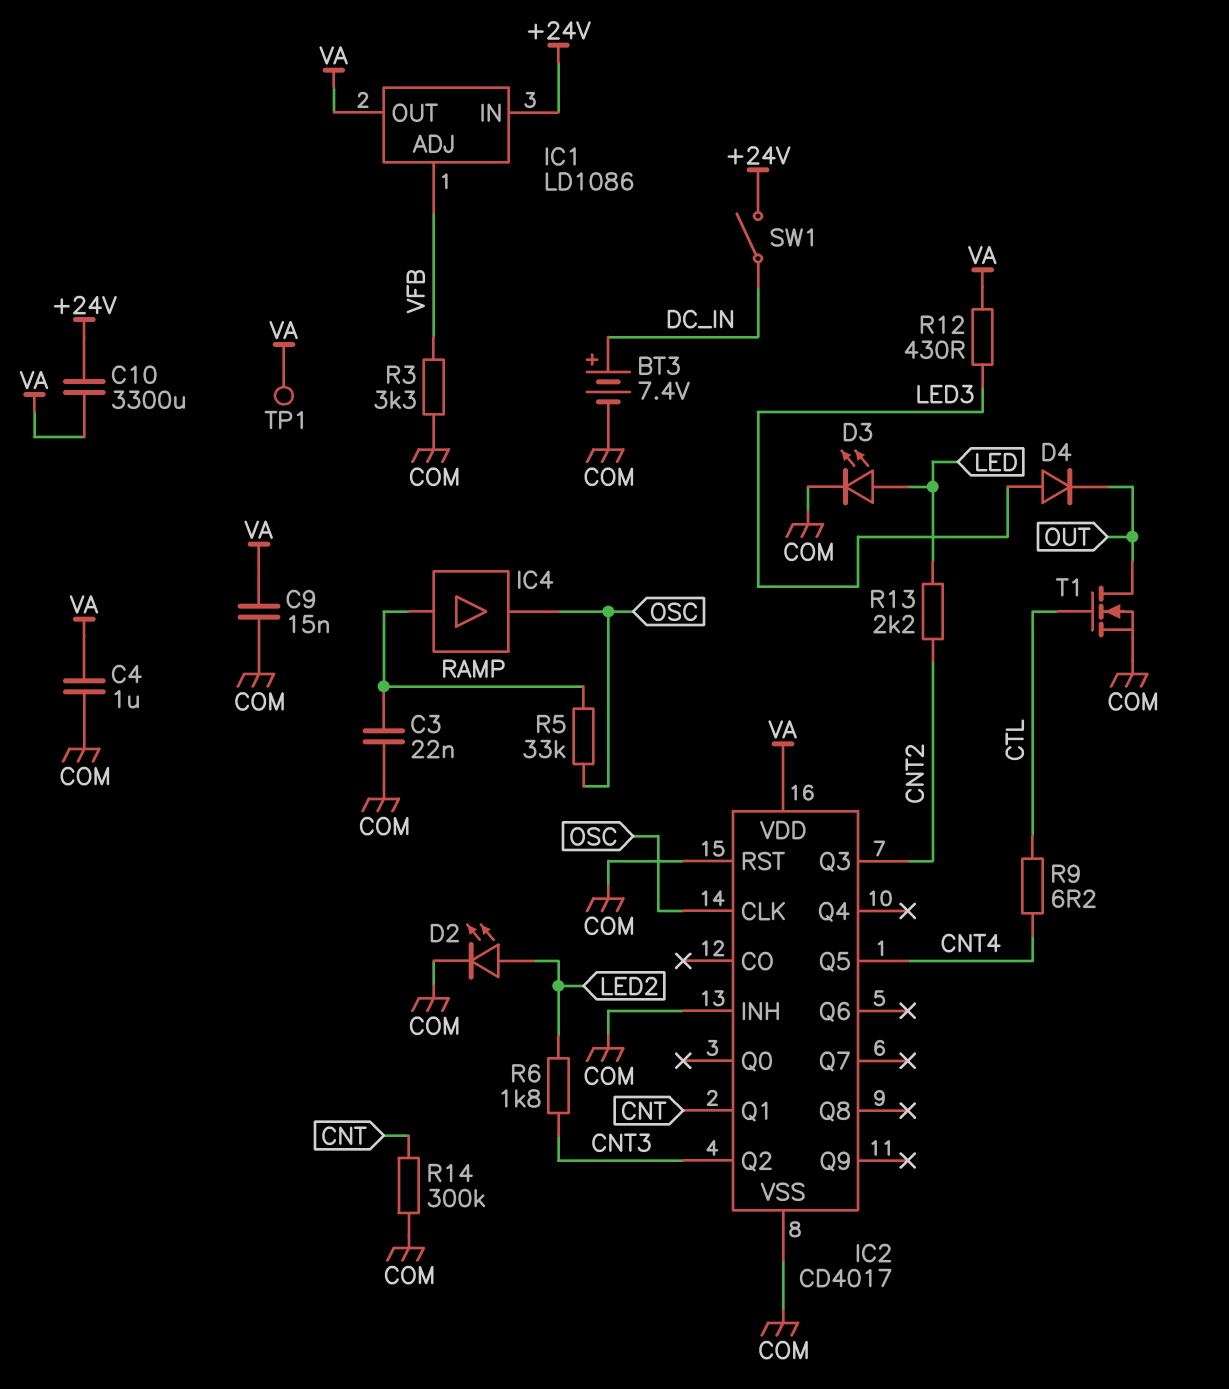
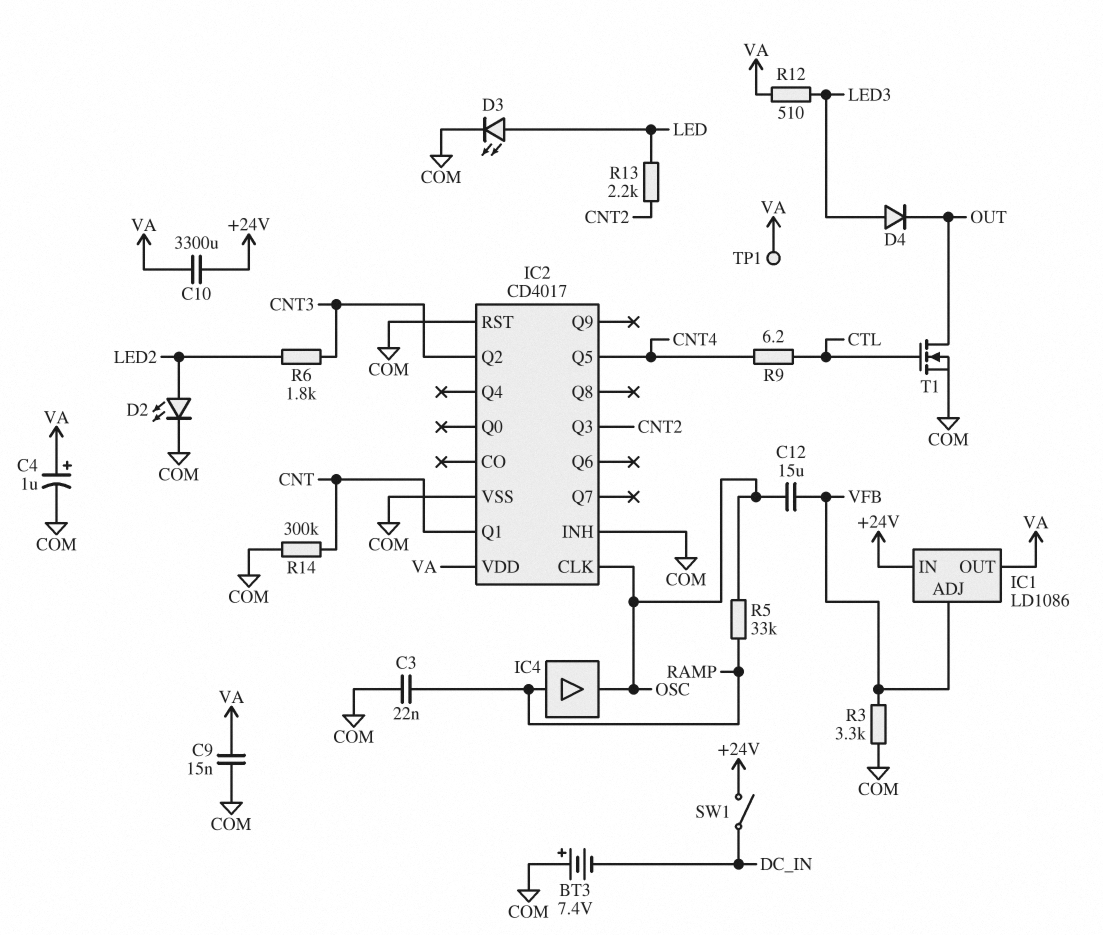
BT3: 7.4V (plus DC_IN, minus COM) -> 7.4V (plus COM, minus DC_IN)
C4: 1uF (COM, VA) -> 1uF (plus VA, minus COM)
C12: none -> 15uF (OSC, VFB)
R12: 430 (LED3, VA) -> 510 (LED3, VA)

